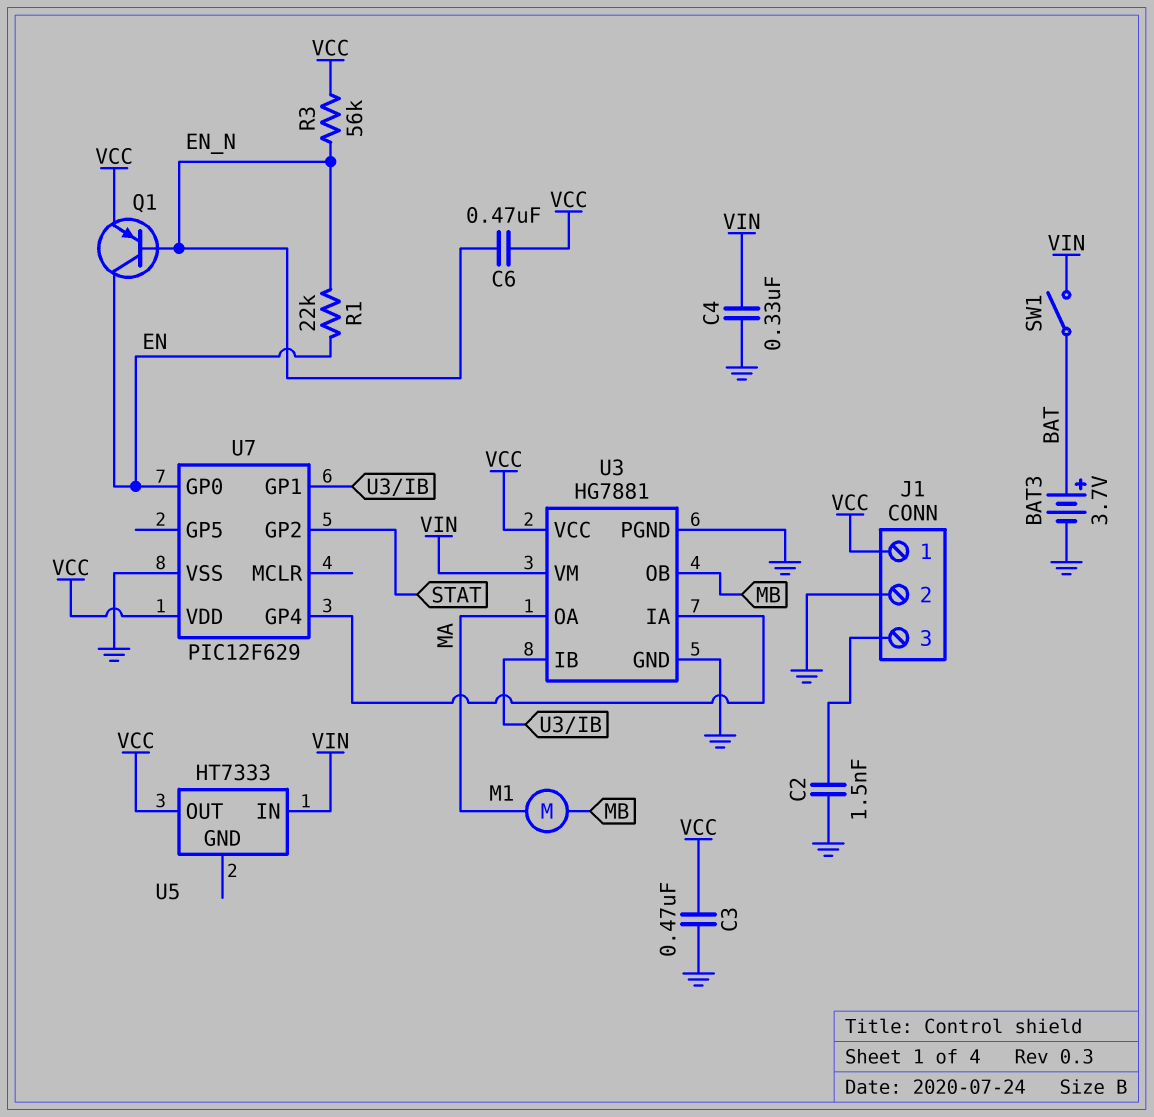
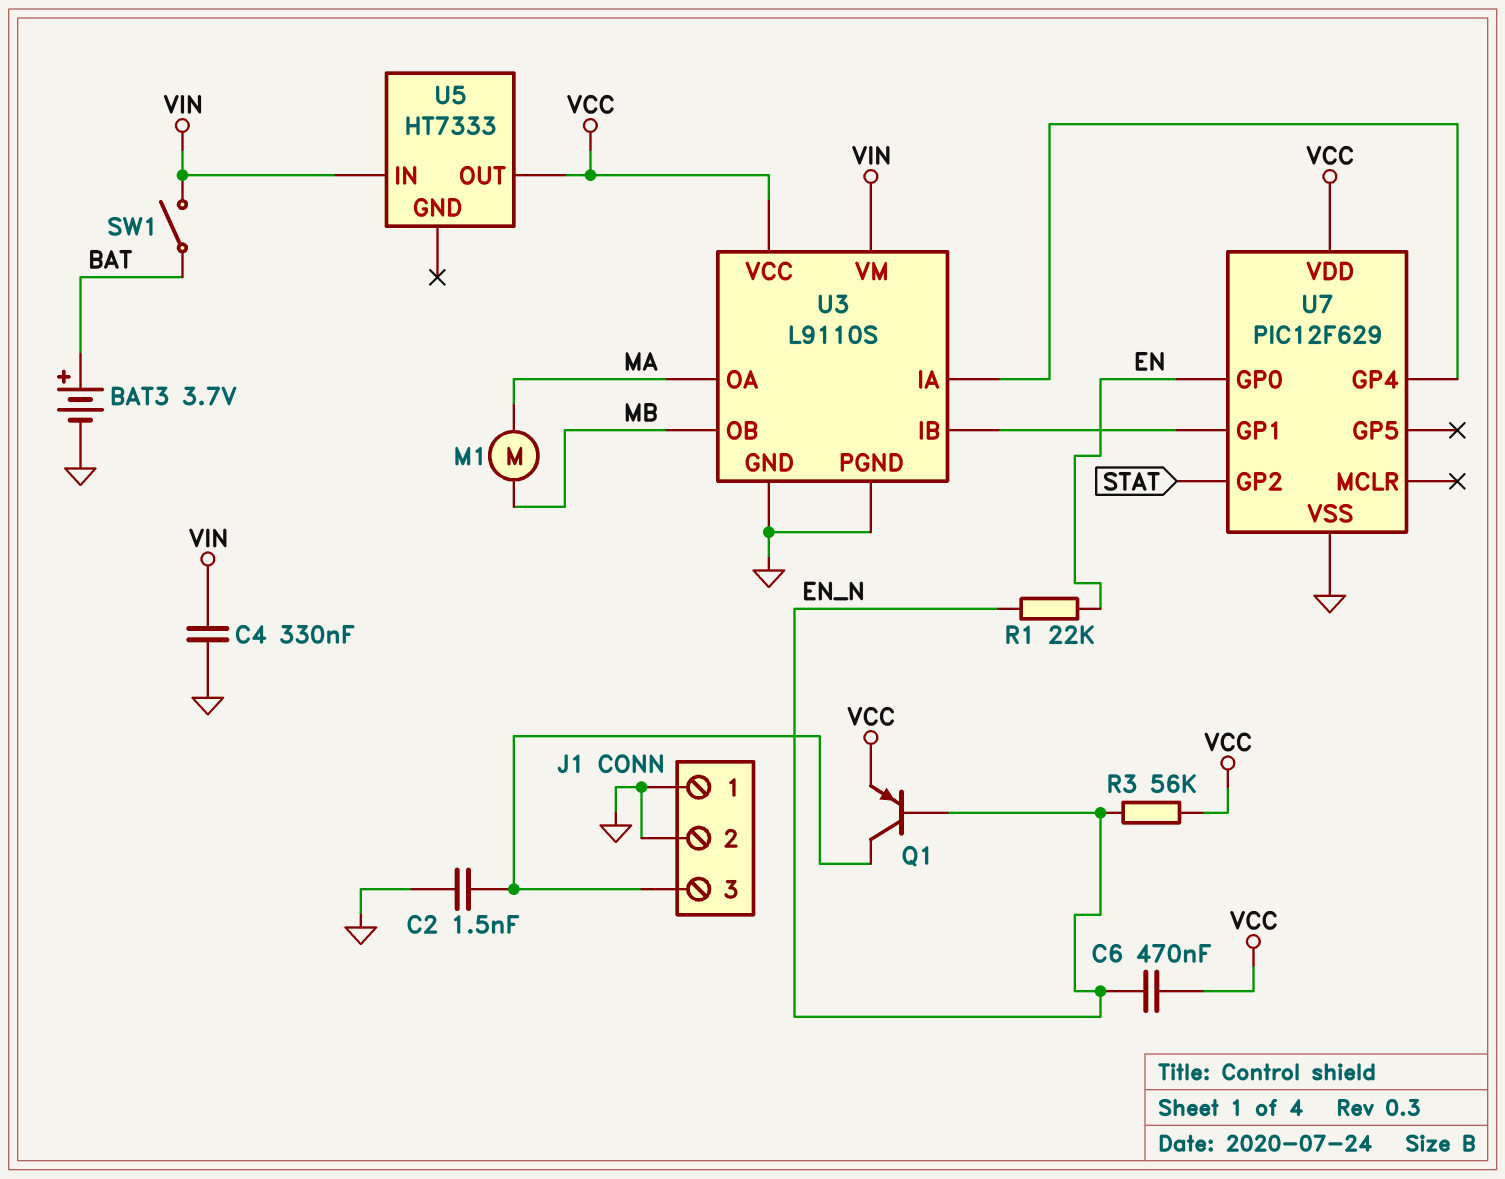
C3: 470nF (GND, VCC) -> none
J1 pin 1: VCC -> GND
Q1: PNP (B EN_N, C EN, E VCC) -> PNP (B EN_N, C J1/3, E VCC)
U3: HG7881 -> L9110S

